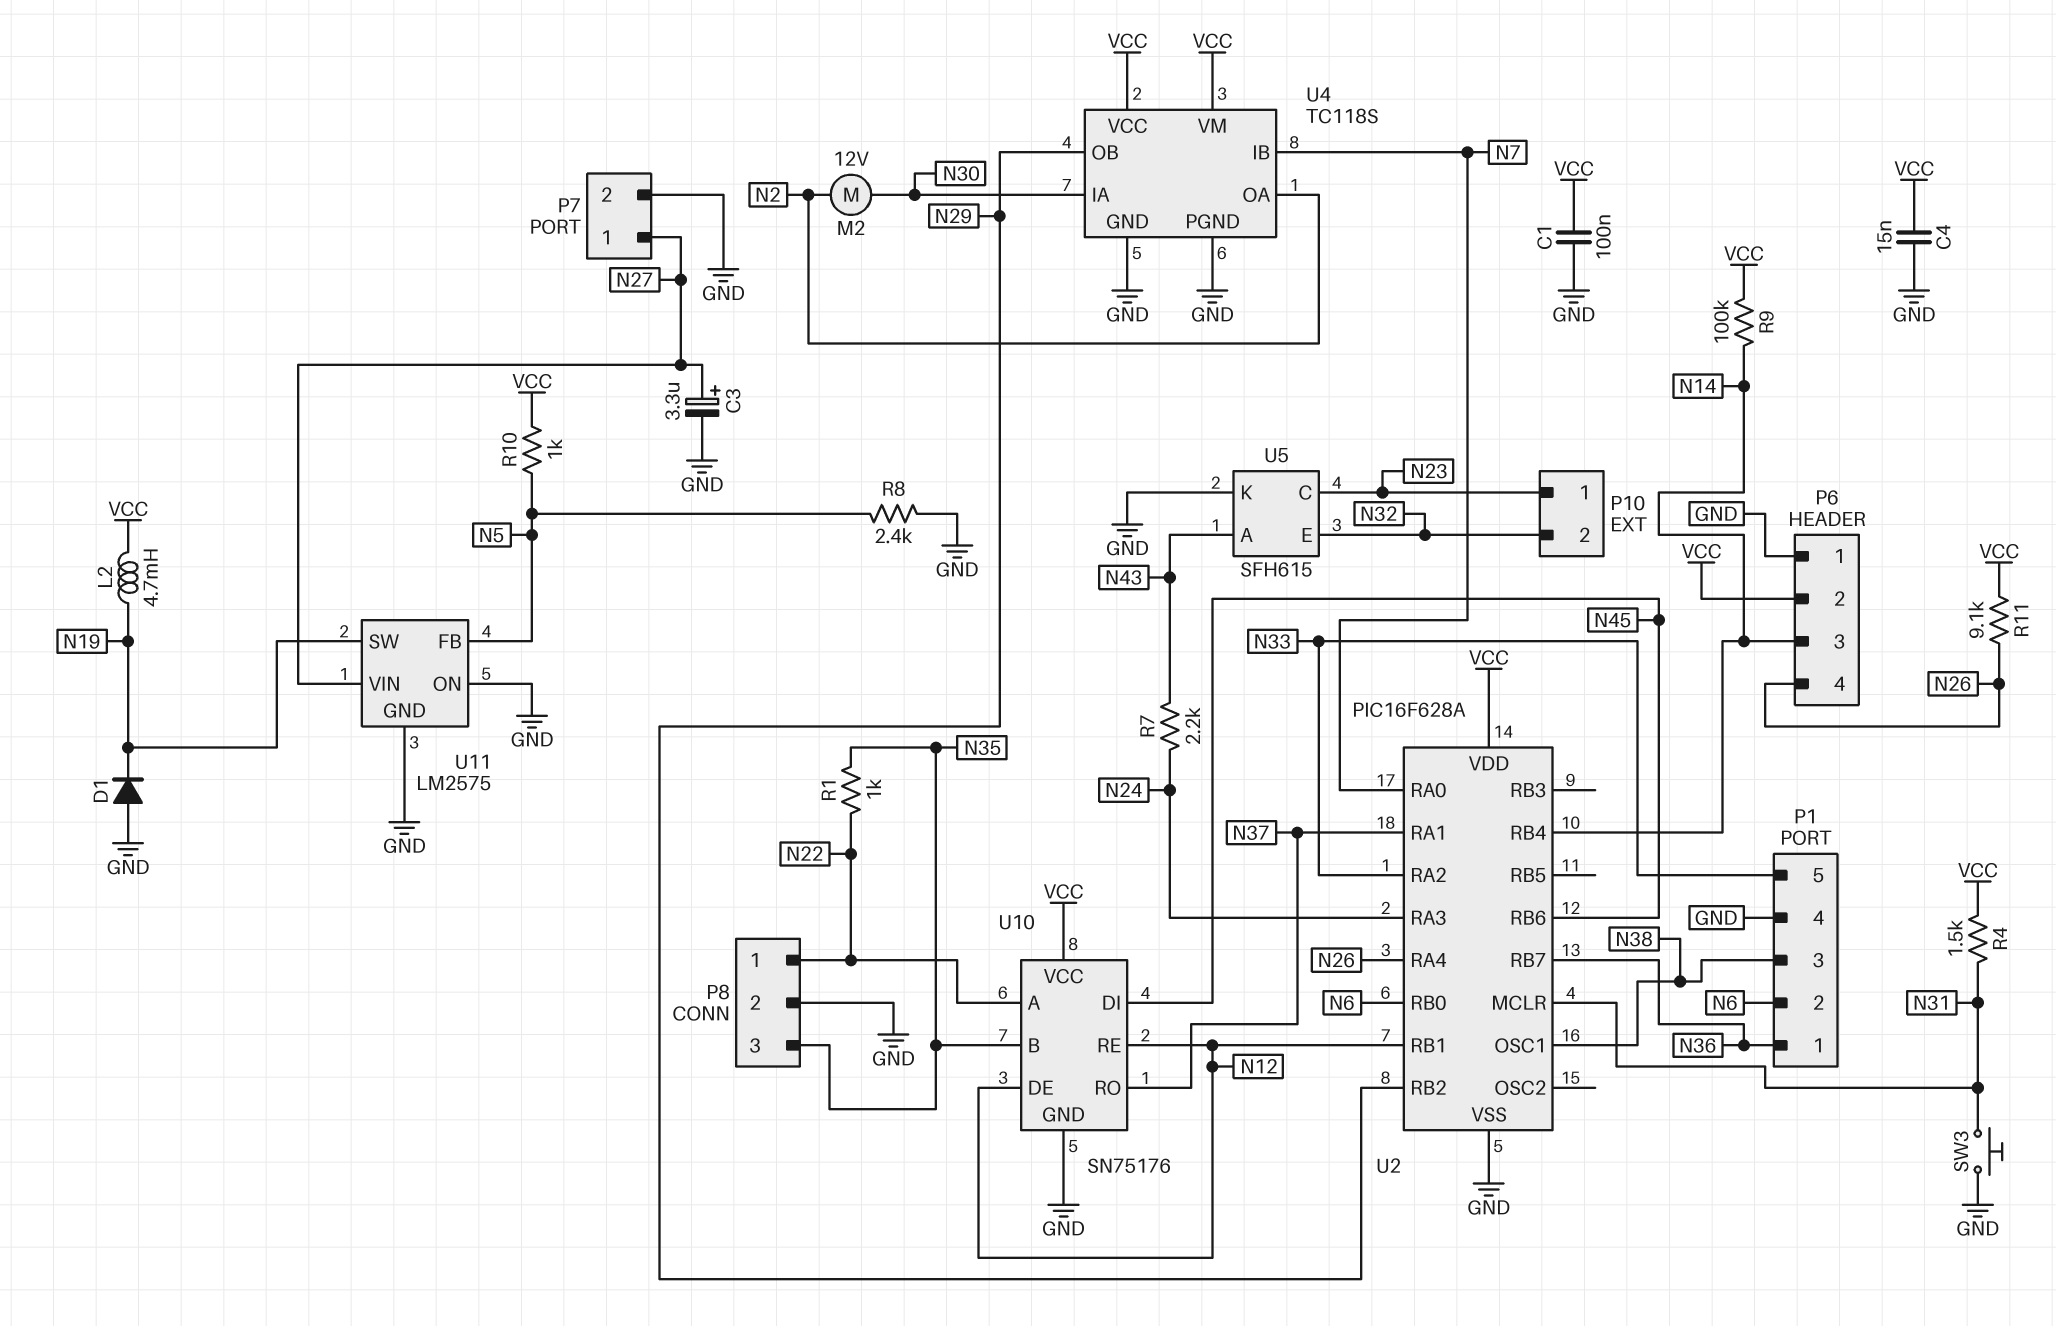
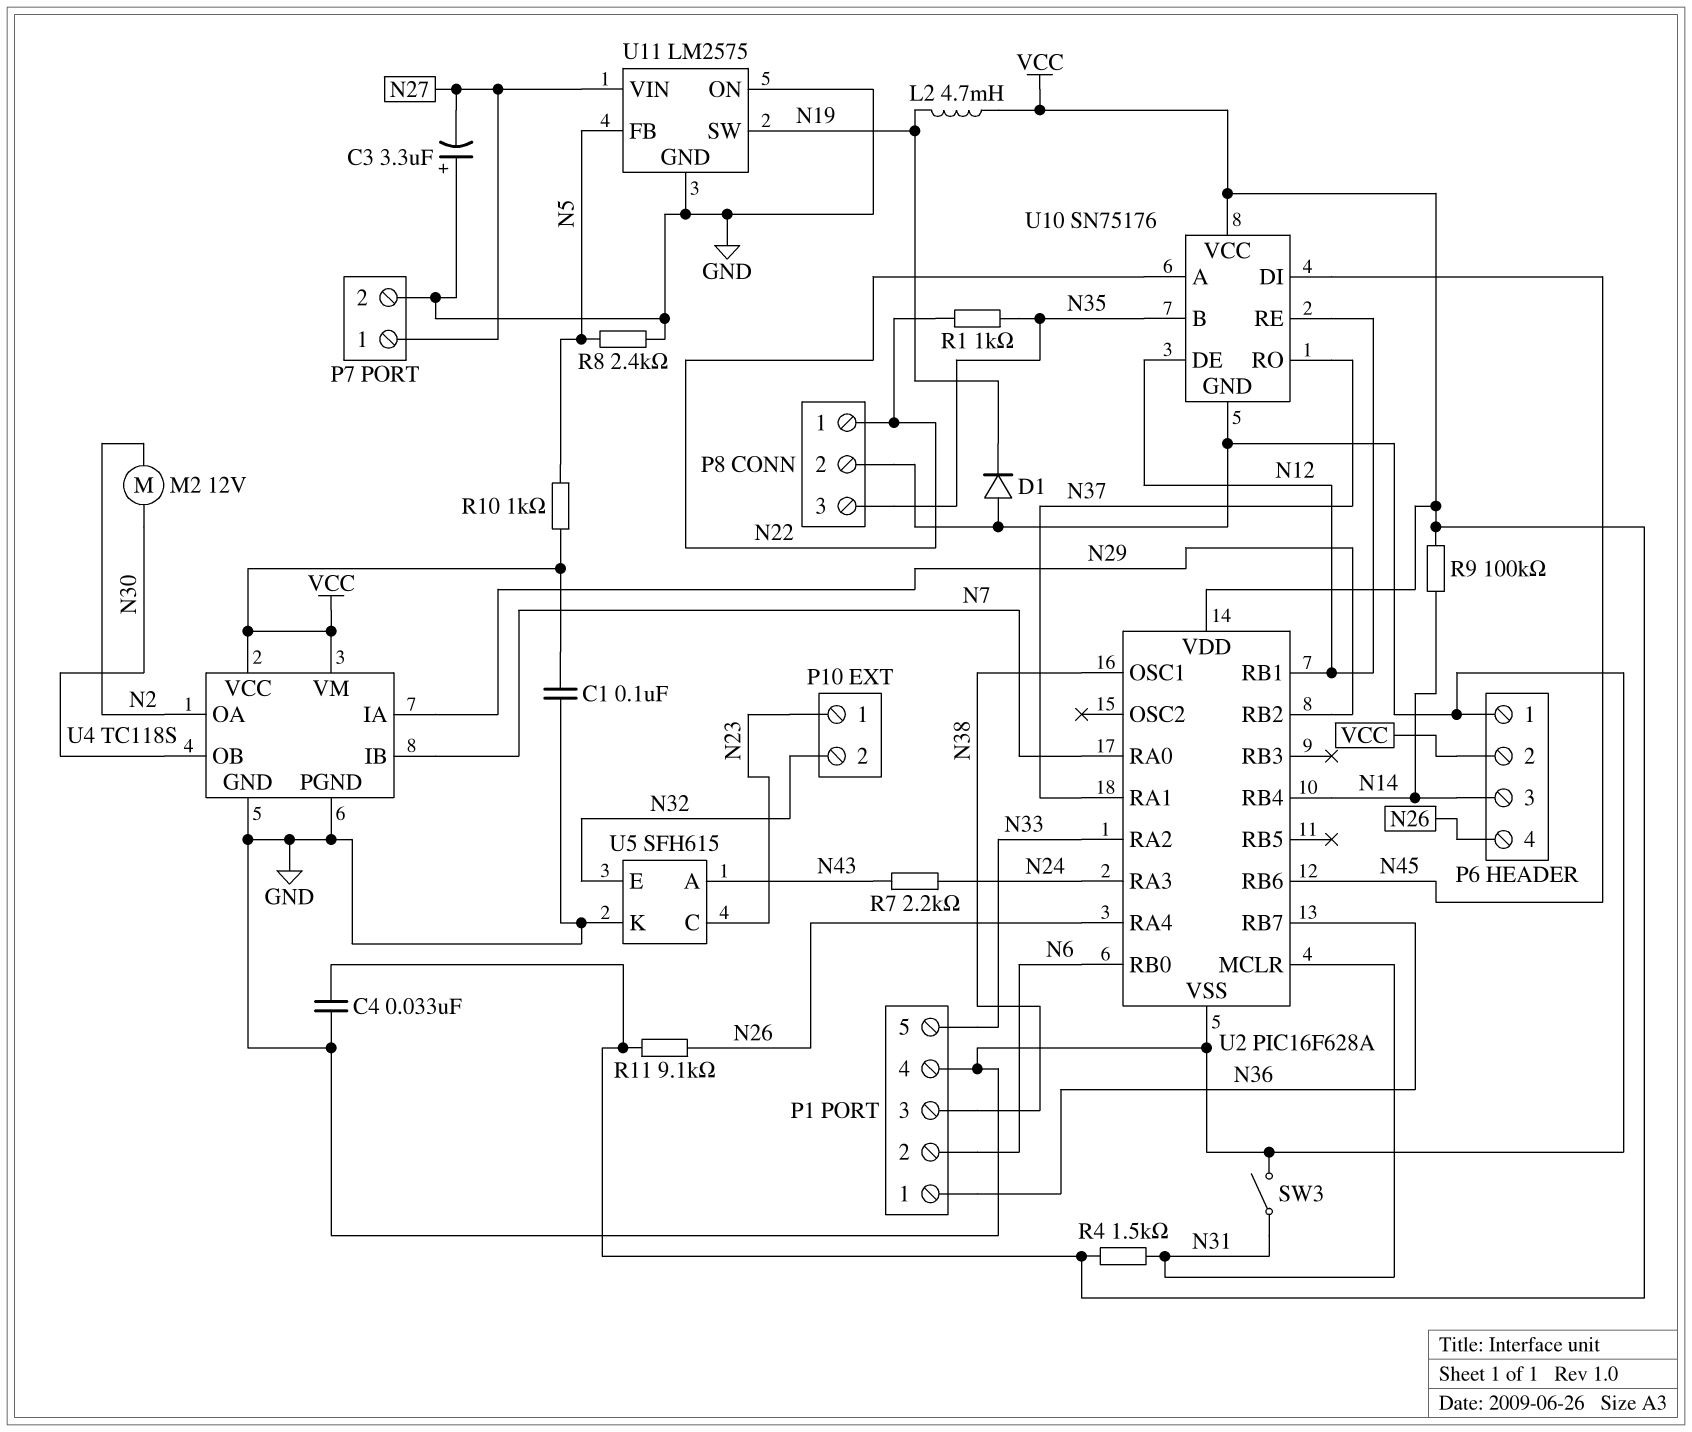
C3: 3.3uF (plus N27, minus GND) -> 3.3uF (plus GND, minus N27)
C4: 15nF (GND, VCC) -> 33nF (GND, VCC)
SW3: button (GND, N31) -> switch (GND, N31)
U4 pin IA: N30 -> N29
U4 pin OB: N29 -> N30

